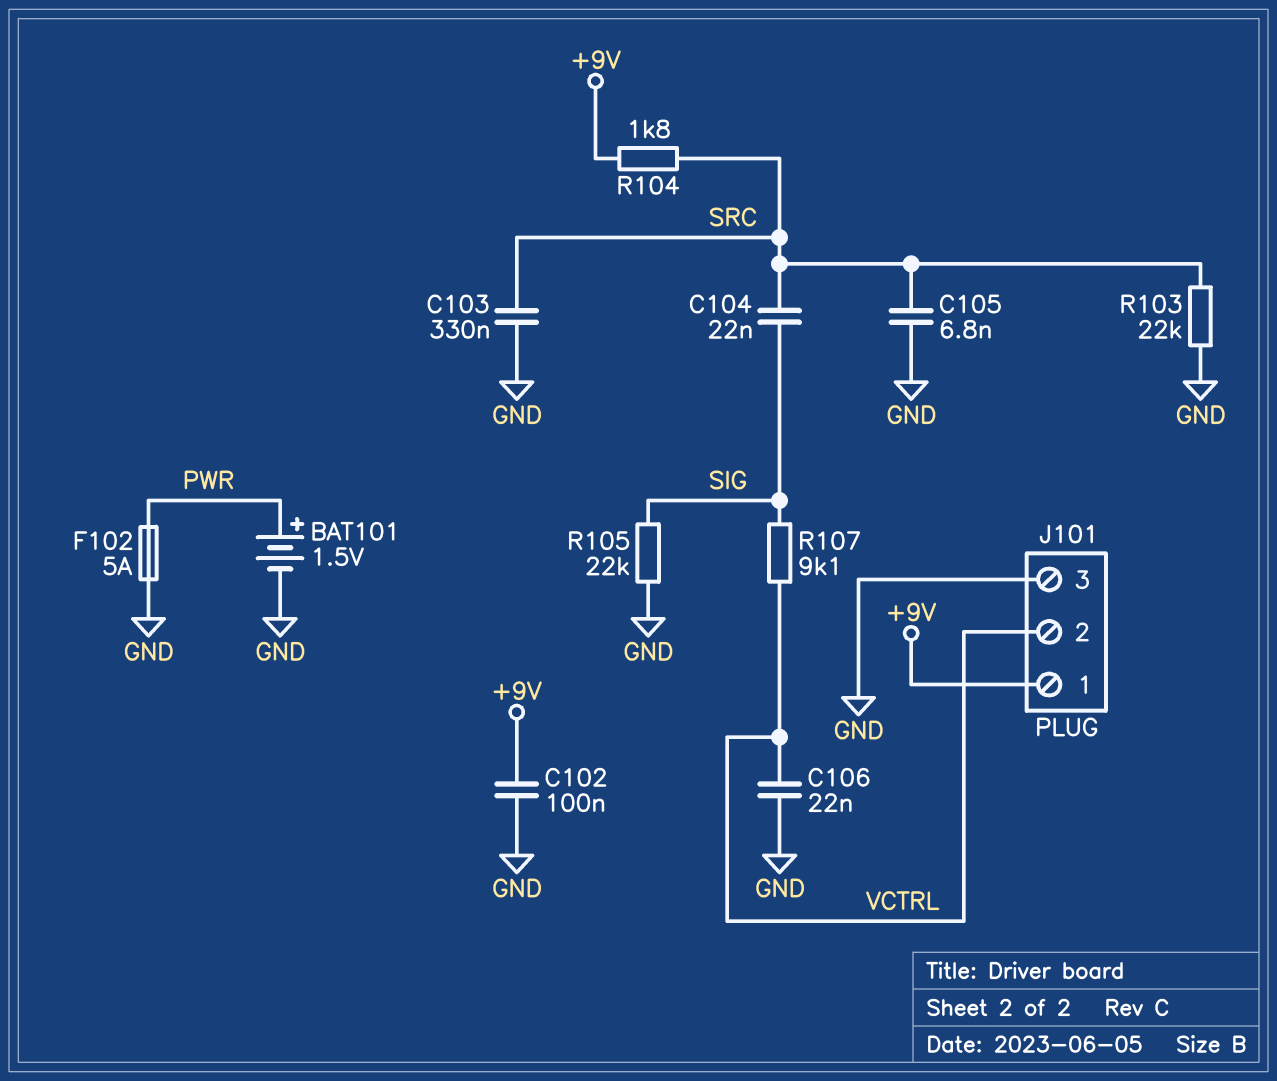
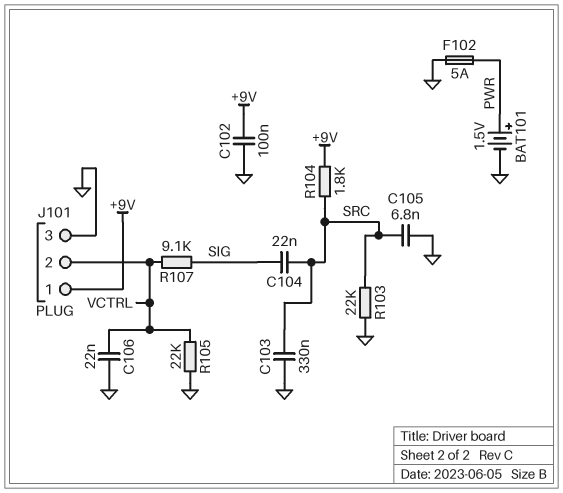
R105: 22k (GND, SIG) -> 22k (GND, VCTRL)

